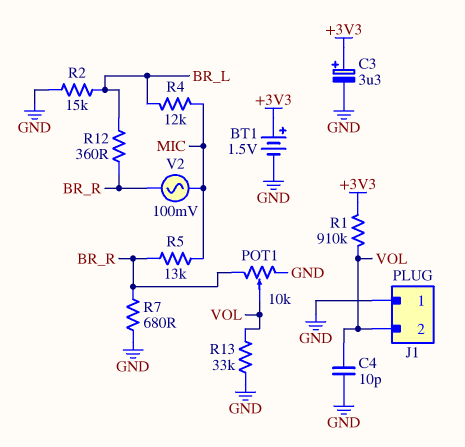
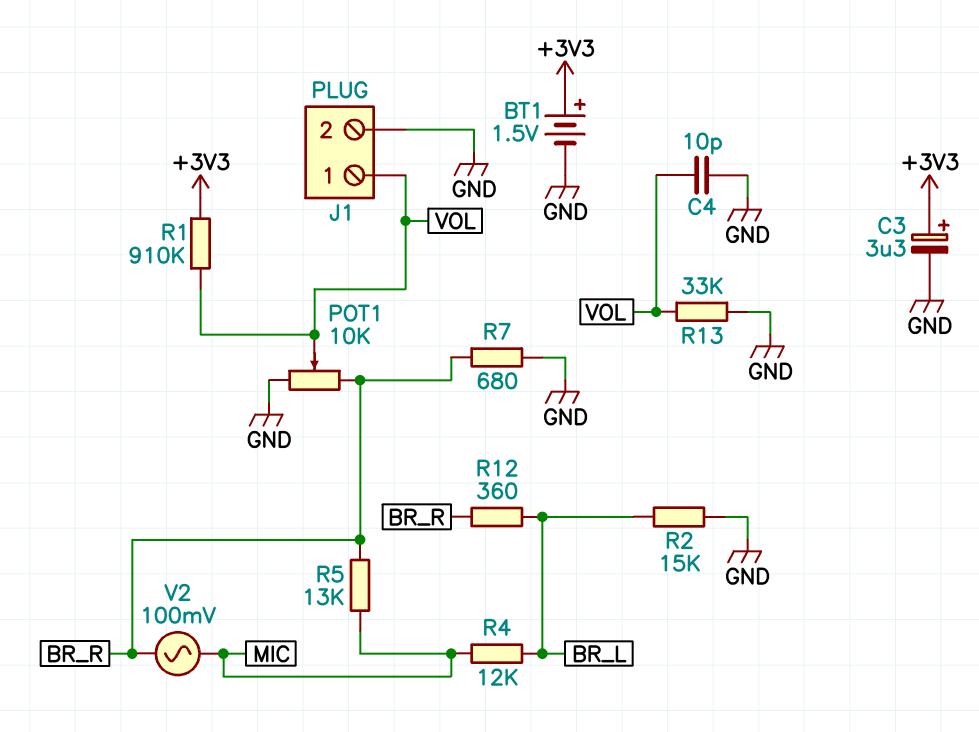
J1 pin 1: GND -> VOL
J1 pin 2: VOL -> GND

